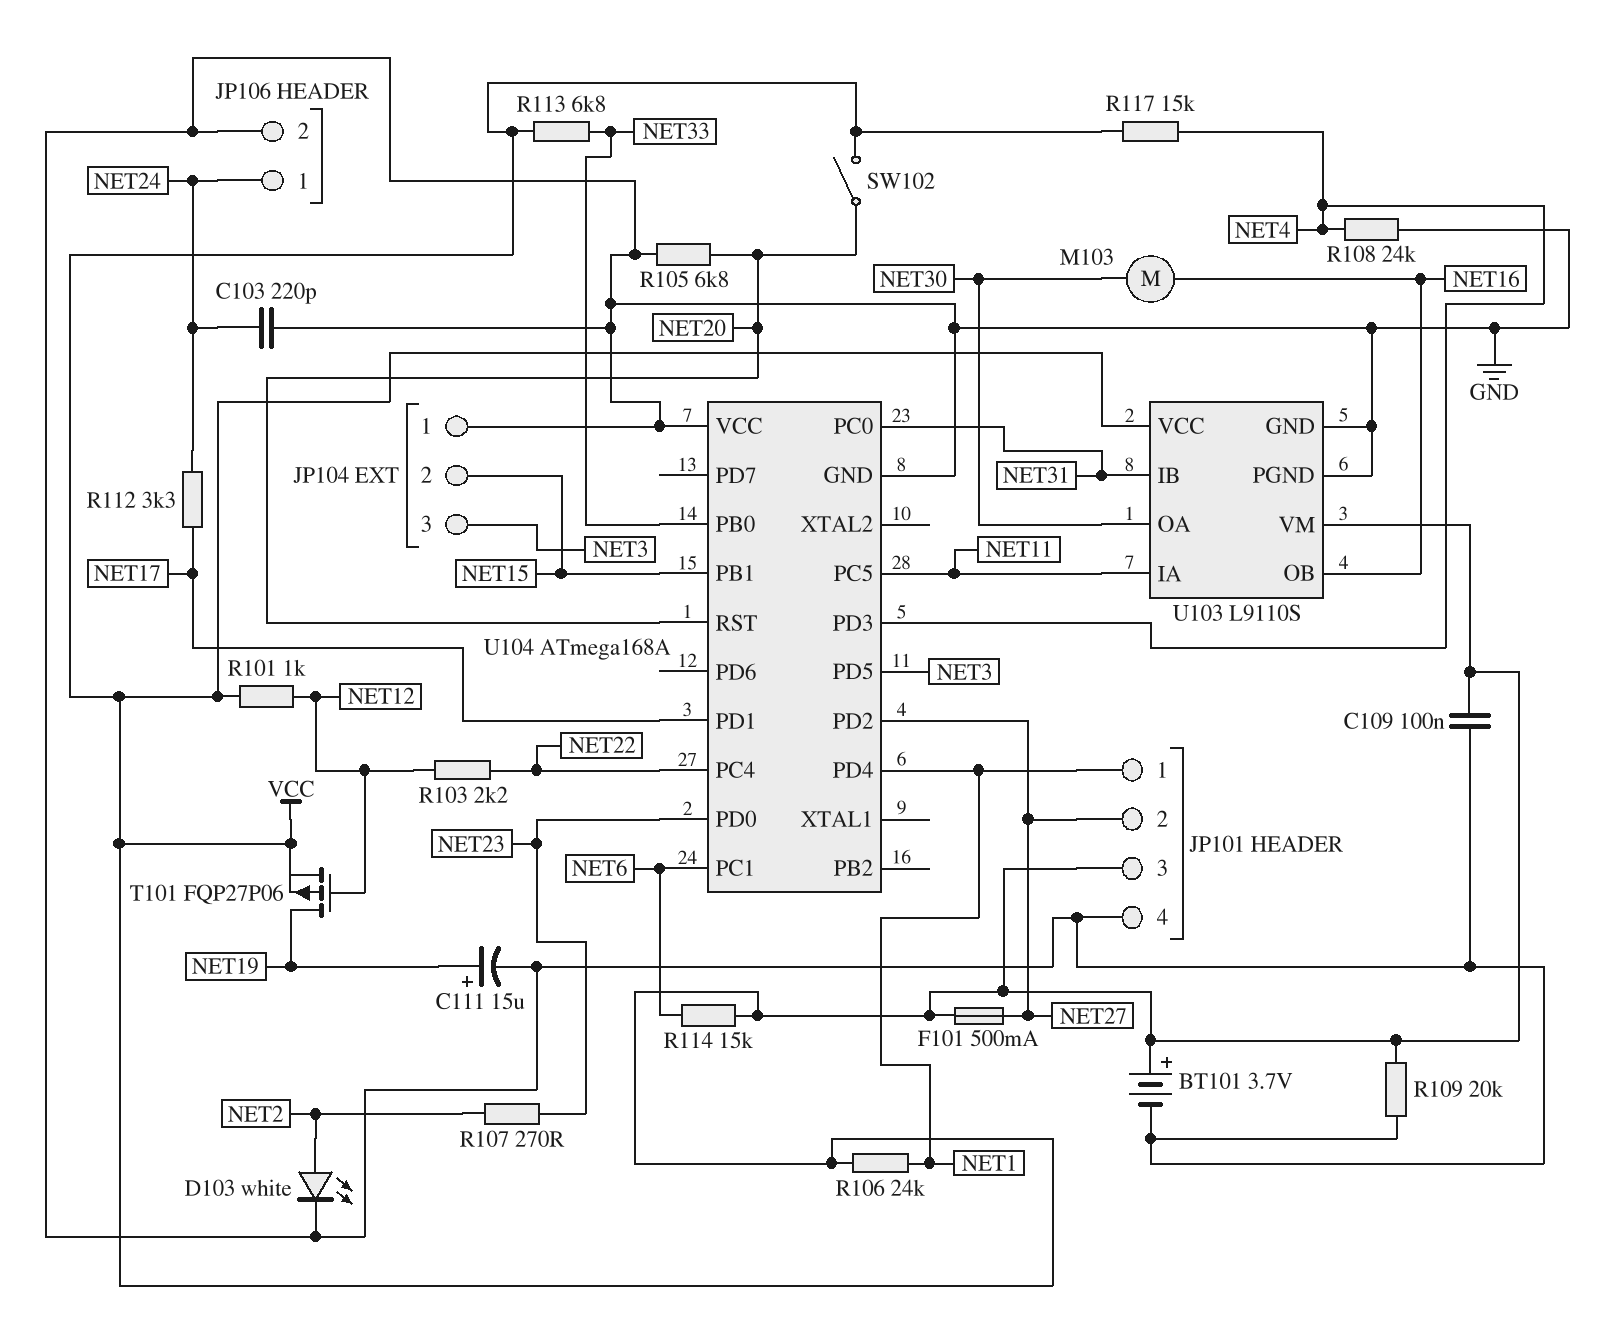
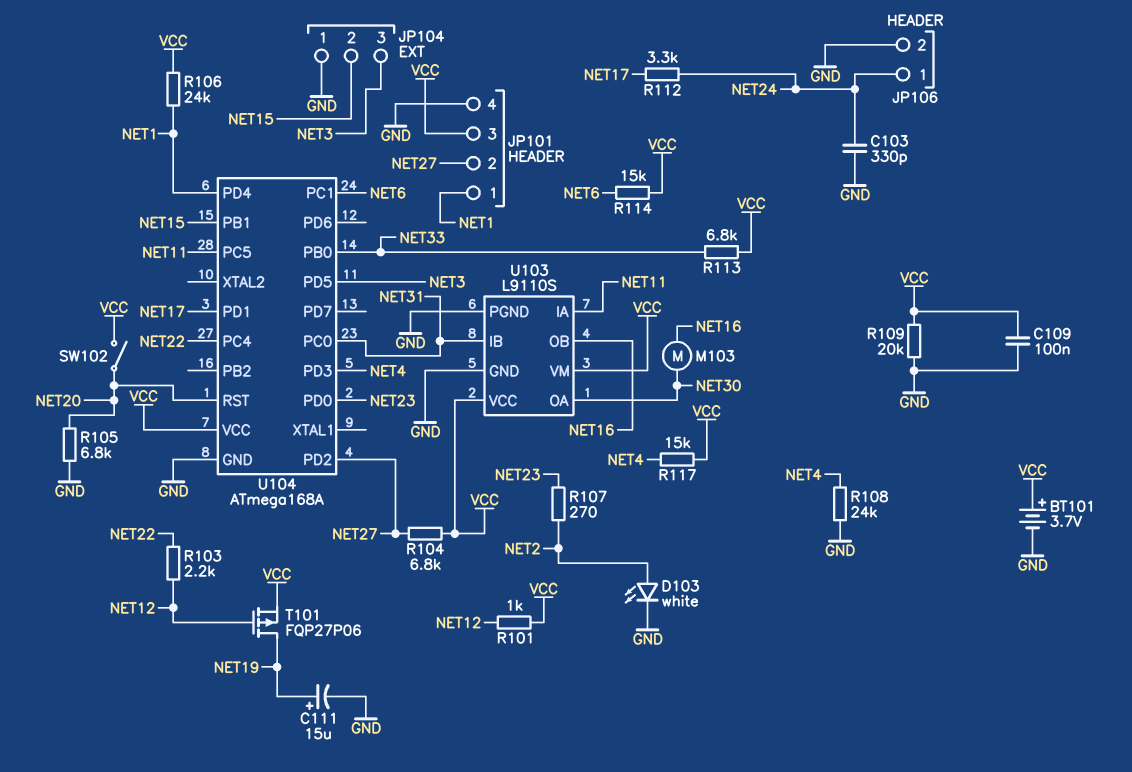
C103: 220pF (GND, NET24) -> 330pF (GND, NET24)
F101: 500mA (NET27, VCC) -> none
R104: none -> 6.8k (NET27, VCC)
U104 pin VCC: GND -> VCC

